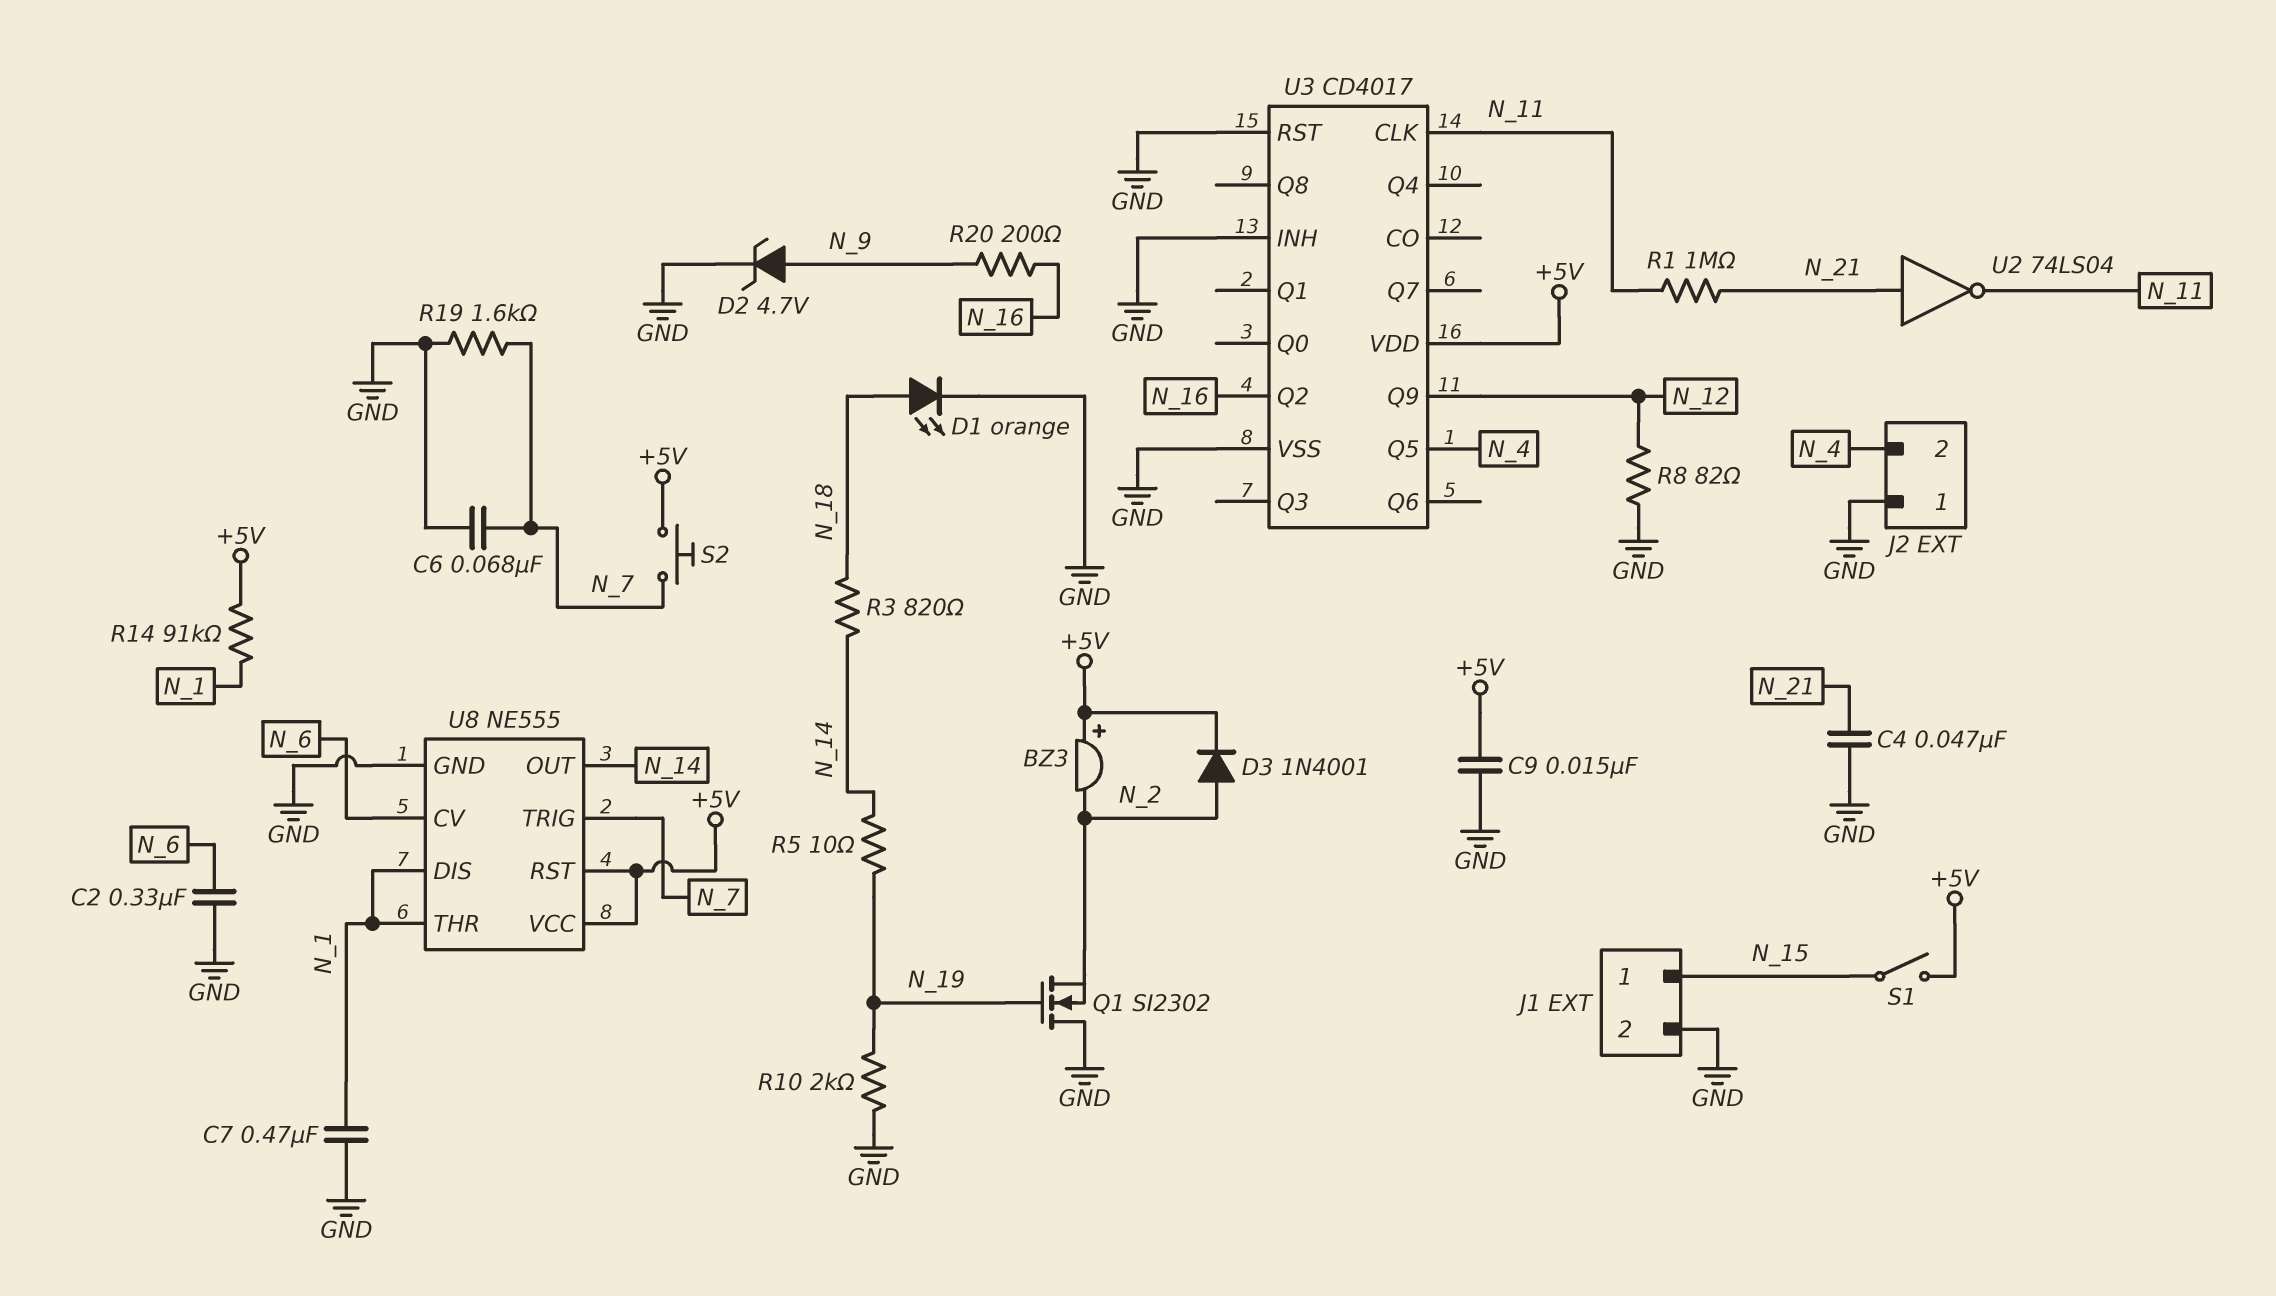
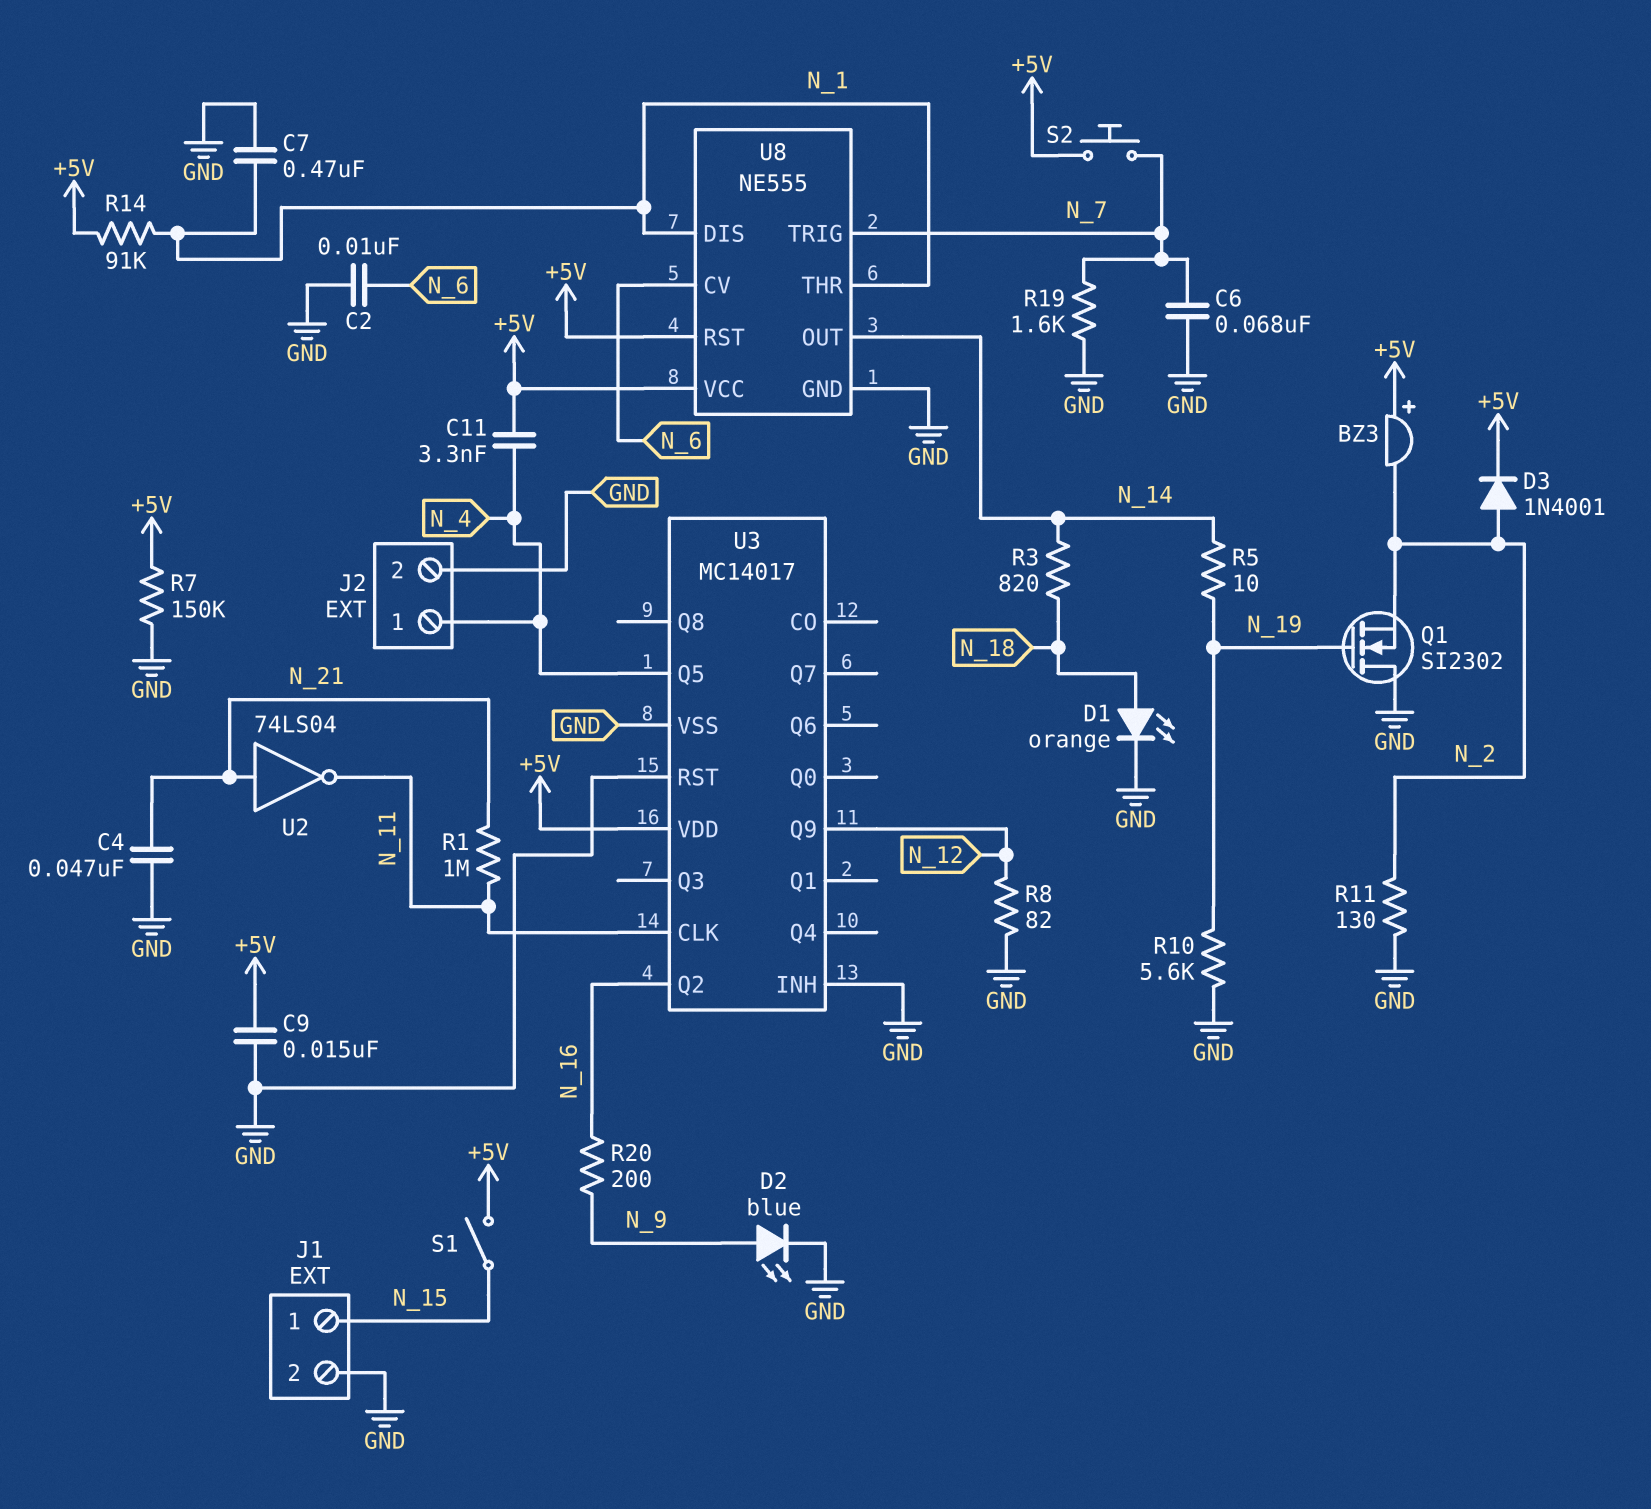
C2: 330nF (GND, N_6) -> 10nF (GND, N_6)
C11: none -> 3.3nF (+5V, N_4)
D2: zener 4.7V (A N_9, K GND) -> LED blue (A N_9, K GND)
J2 pin 1: GND -> N_4
J2 pin 2: N_4 -> GND
R7: none -> 150k (+5V, GND)
R10: 2k (GND, N_19) -> 5.6k (GND, N_19)
R11: none -> 130 (GND, N_2)
U3: CD4017 -> MC14017

